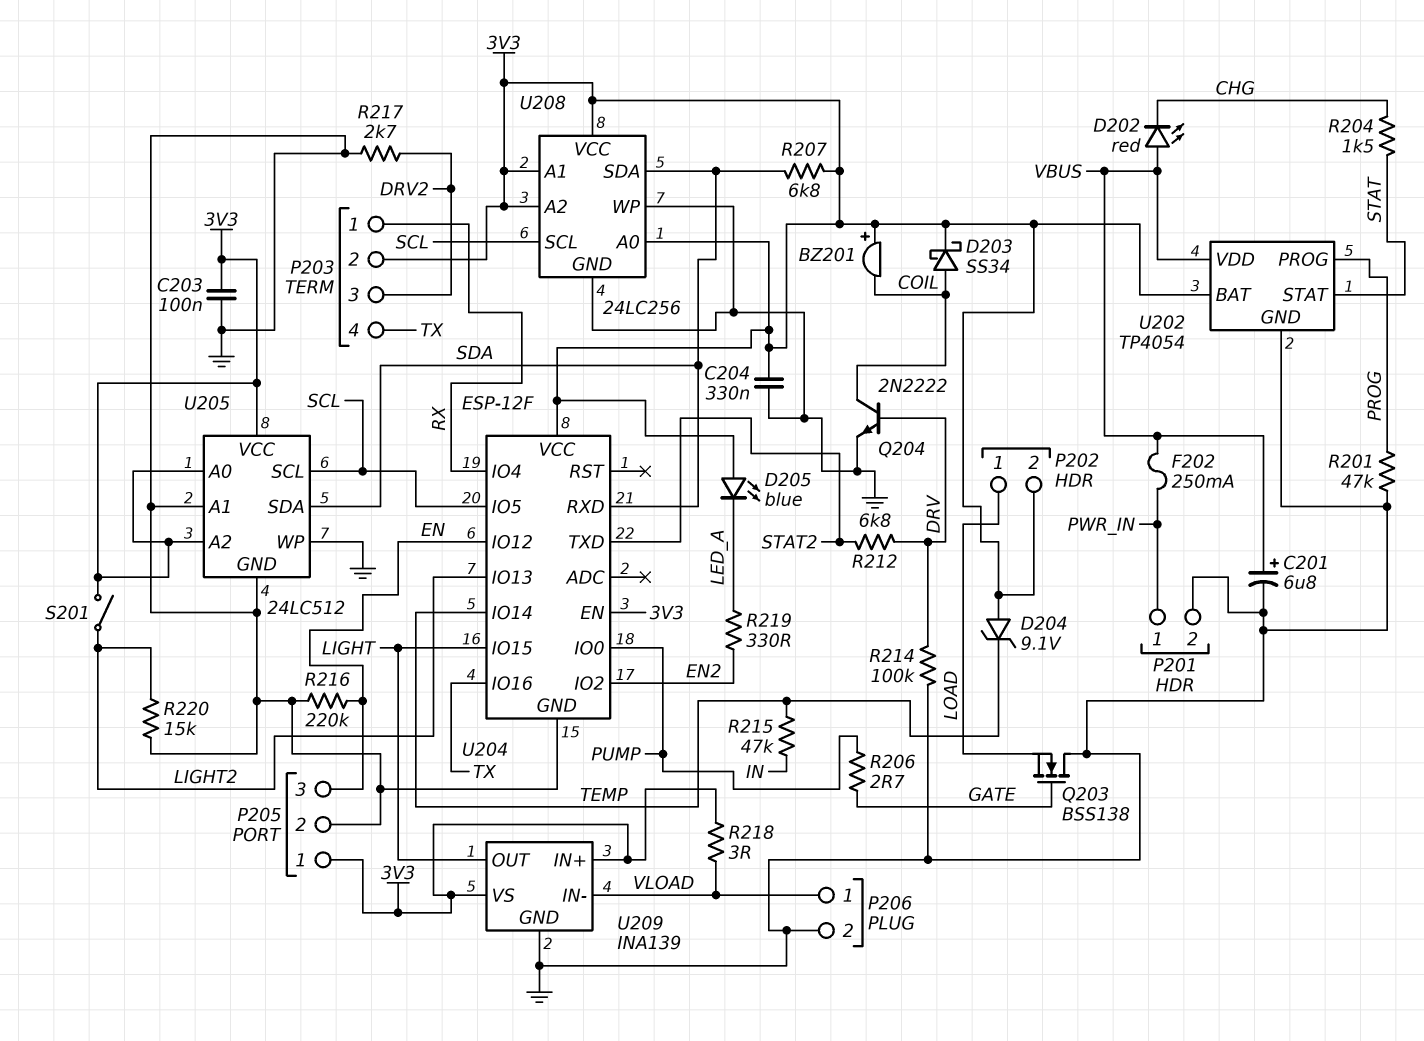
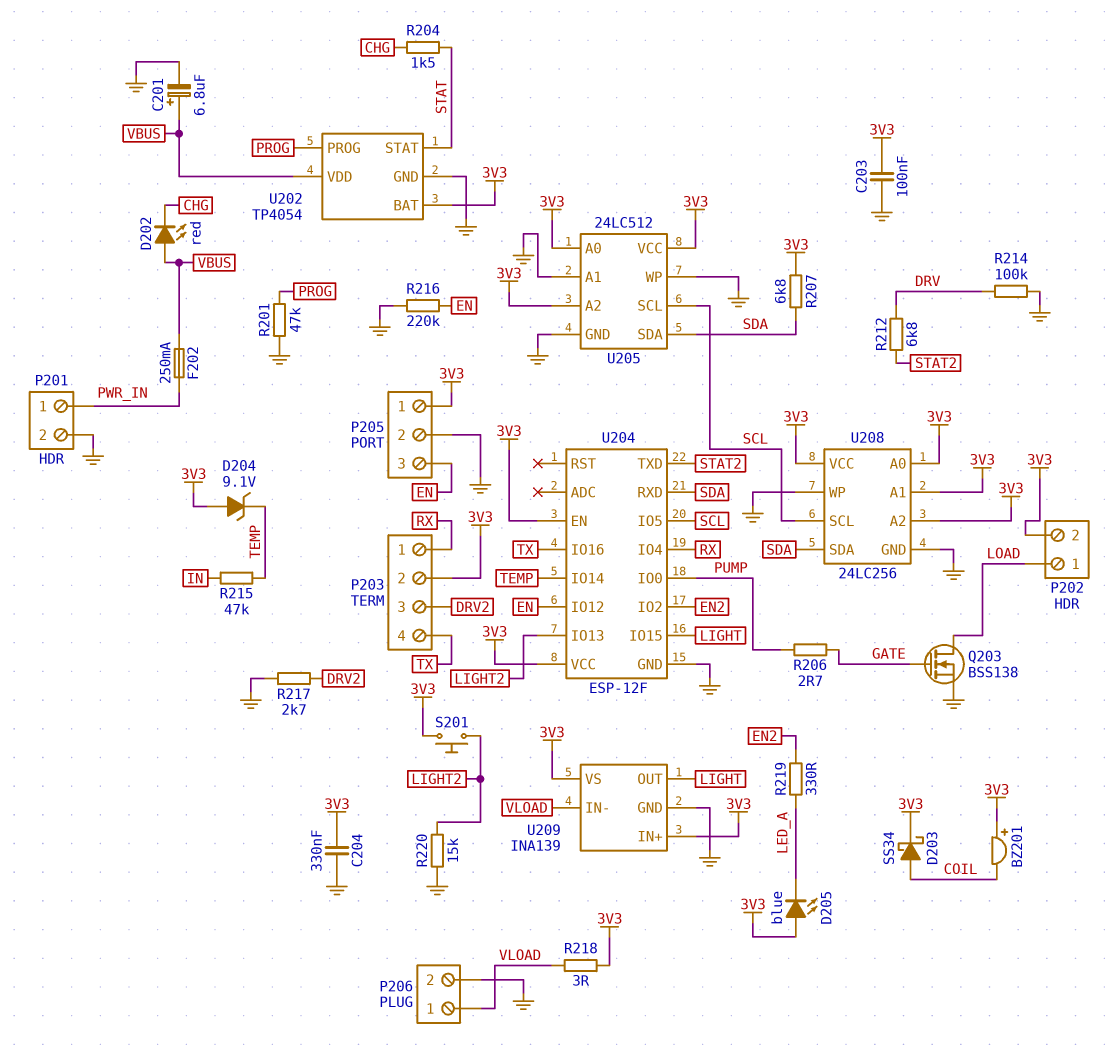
Q203: NMOS BSS138 (G GATE, D GND, S LOAD) -> NMOS BSS138 (G GATE, D LOAD, S GND)
Q204: NPN 2N2222 (B DRV, C COIL, E GND) -> none
S201: switch (3V3, LIGHT2) -> button (3V3, LIGHT2)

